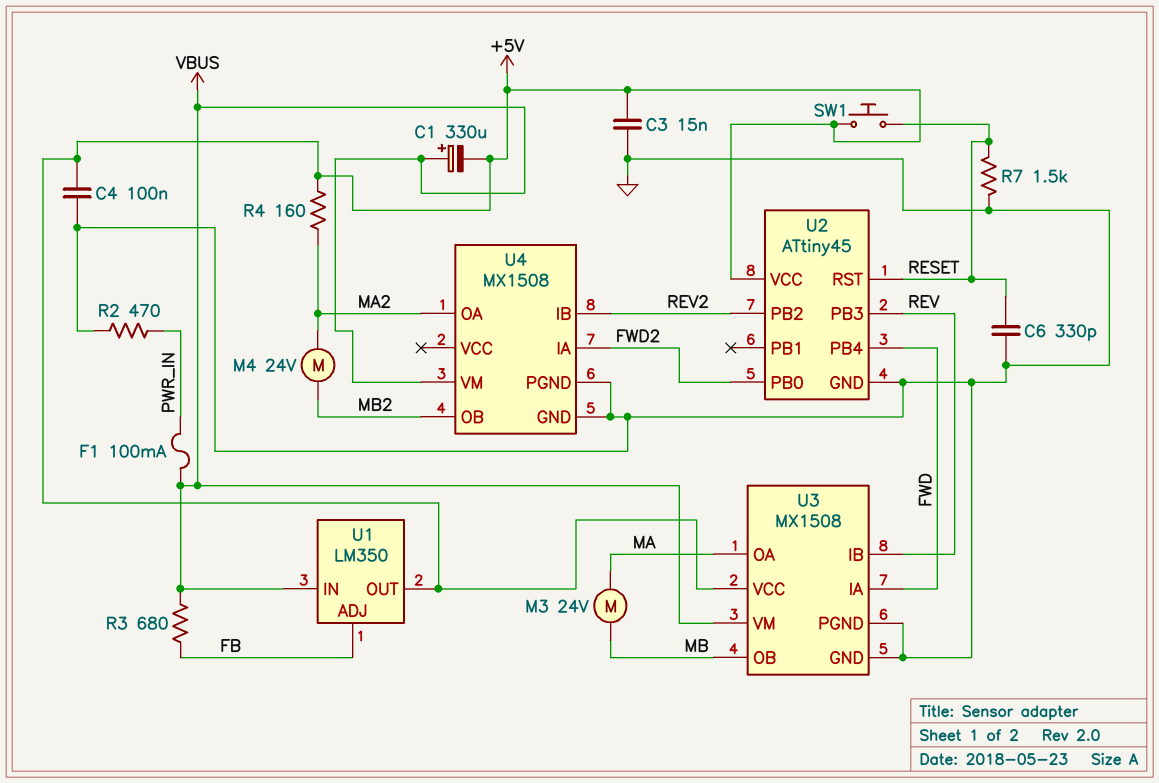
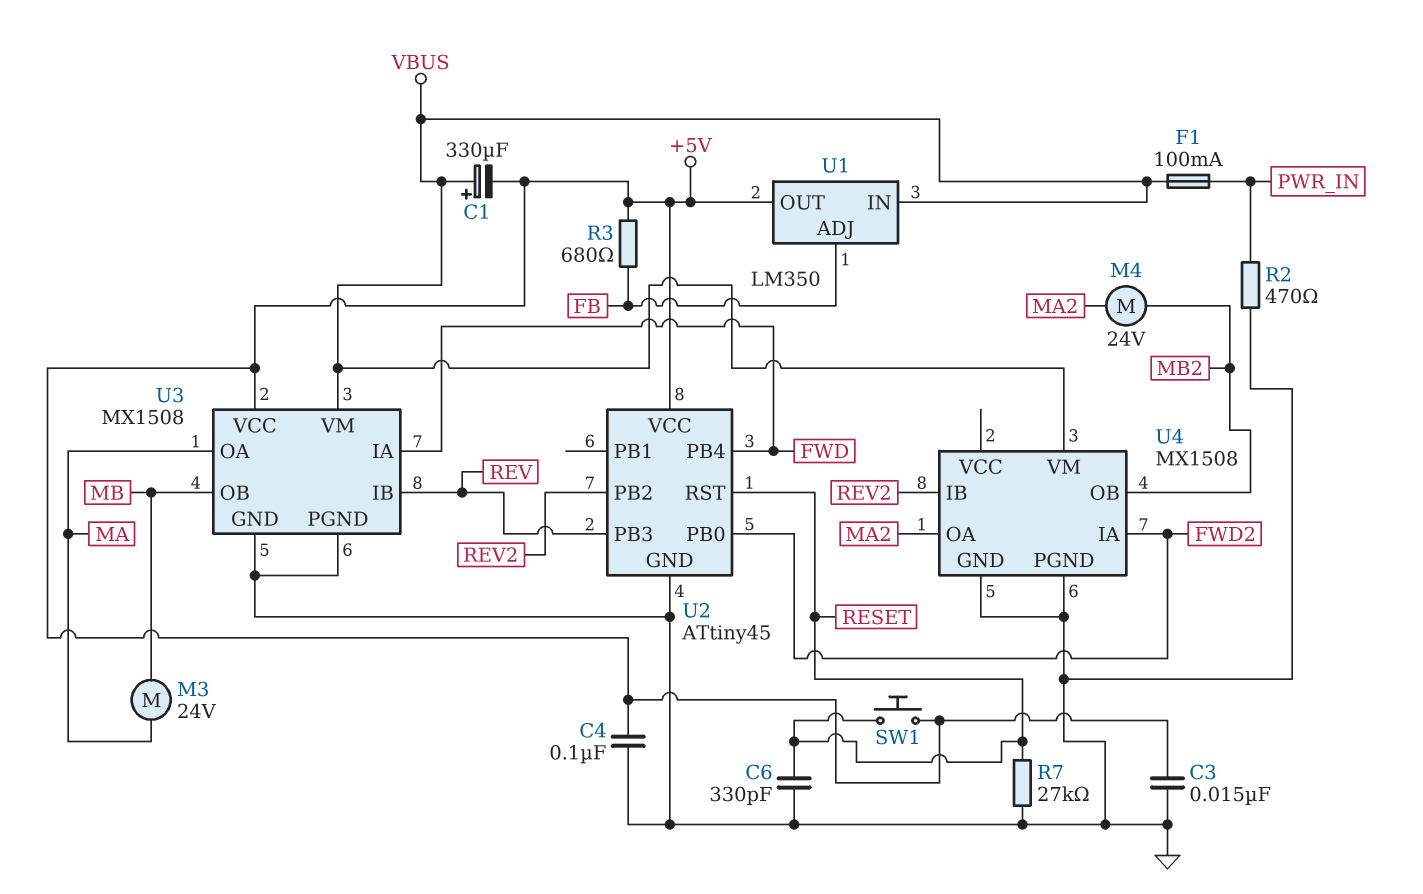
R3: 680 (FB, VBUS) -> 680 (+5V, FB)
R4: 160 (+5V, MA2) -> none
R7: 1.5k (GND, RESET) -> 27k (GND, RESET)

